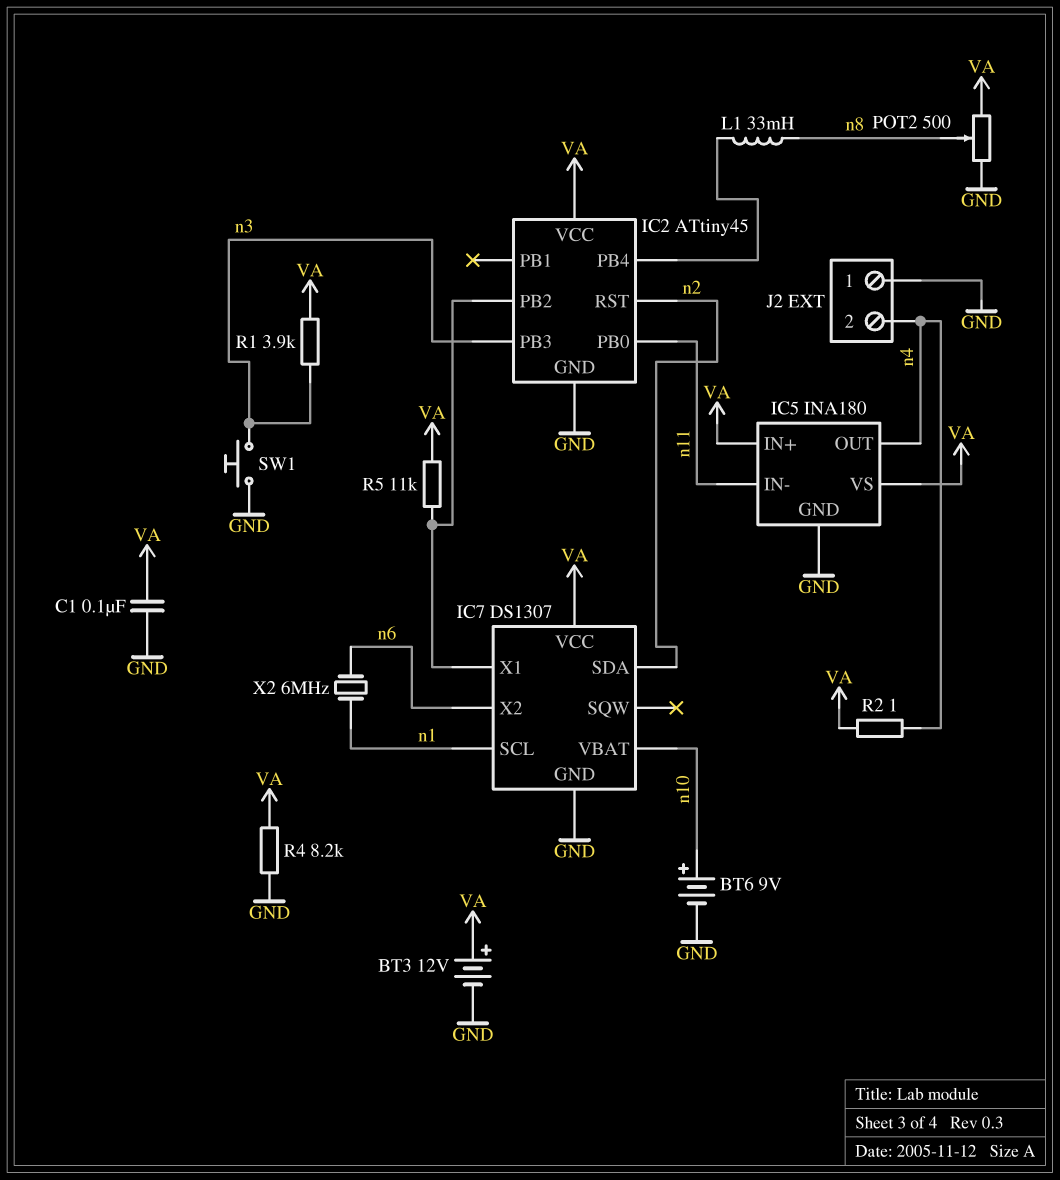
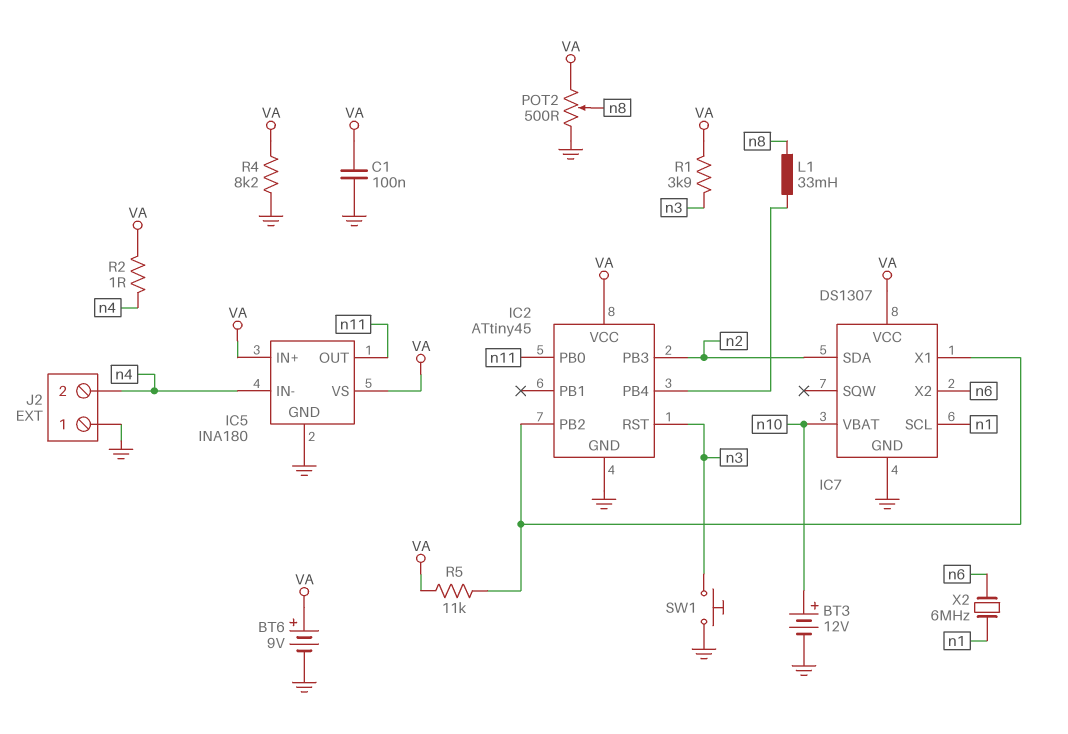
BT3: 12V (plus VA, minus GND) -> 12V (plus n10, minus GND)
BT6: 9V (plus n10, minus GND) -> 9V (plus VA, minus GND)
IC2 pin PB3: n3 -> n2
IC2 pin RST: n2 -> n3
IC5 pin IN-: n11 -> n4
IC5 pin OUT: n4 -> n11

